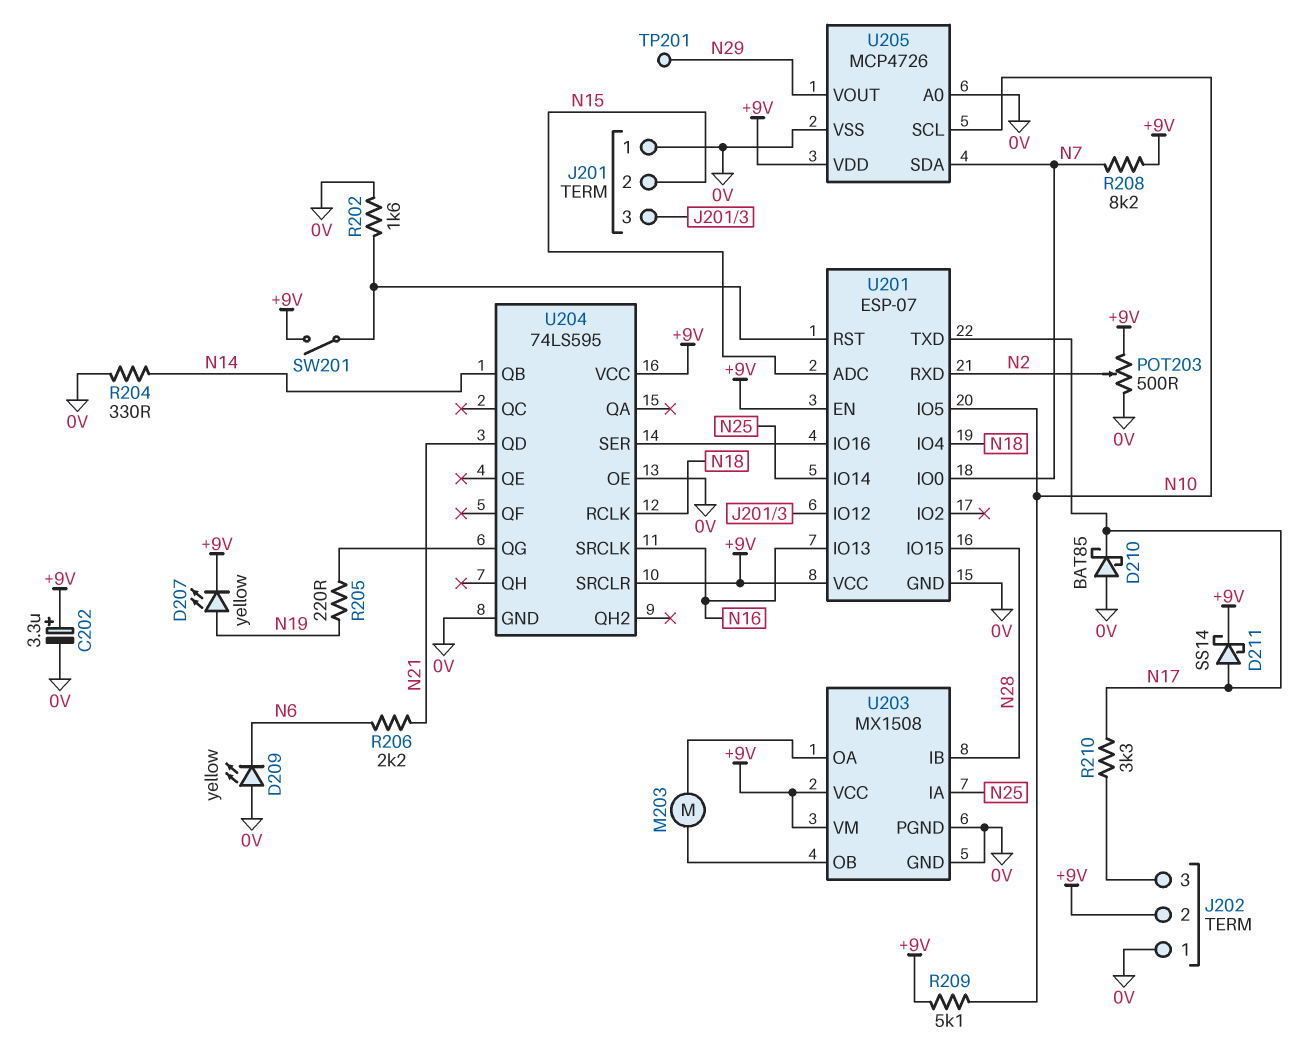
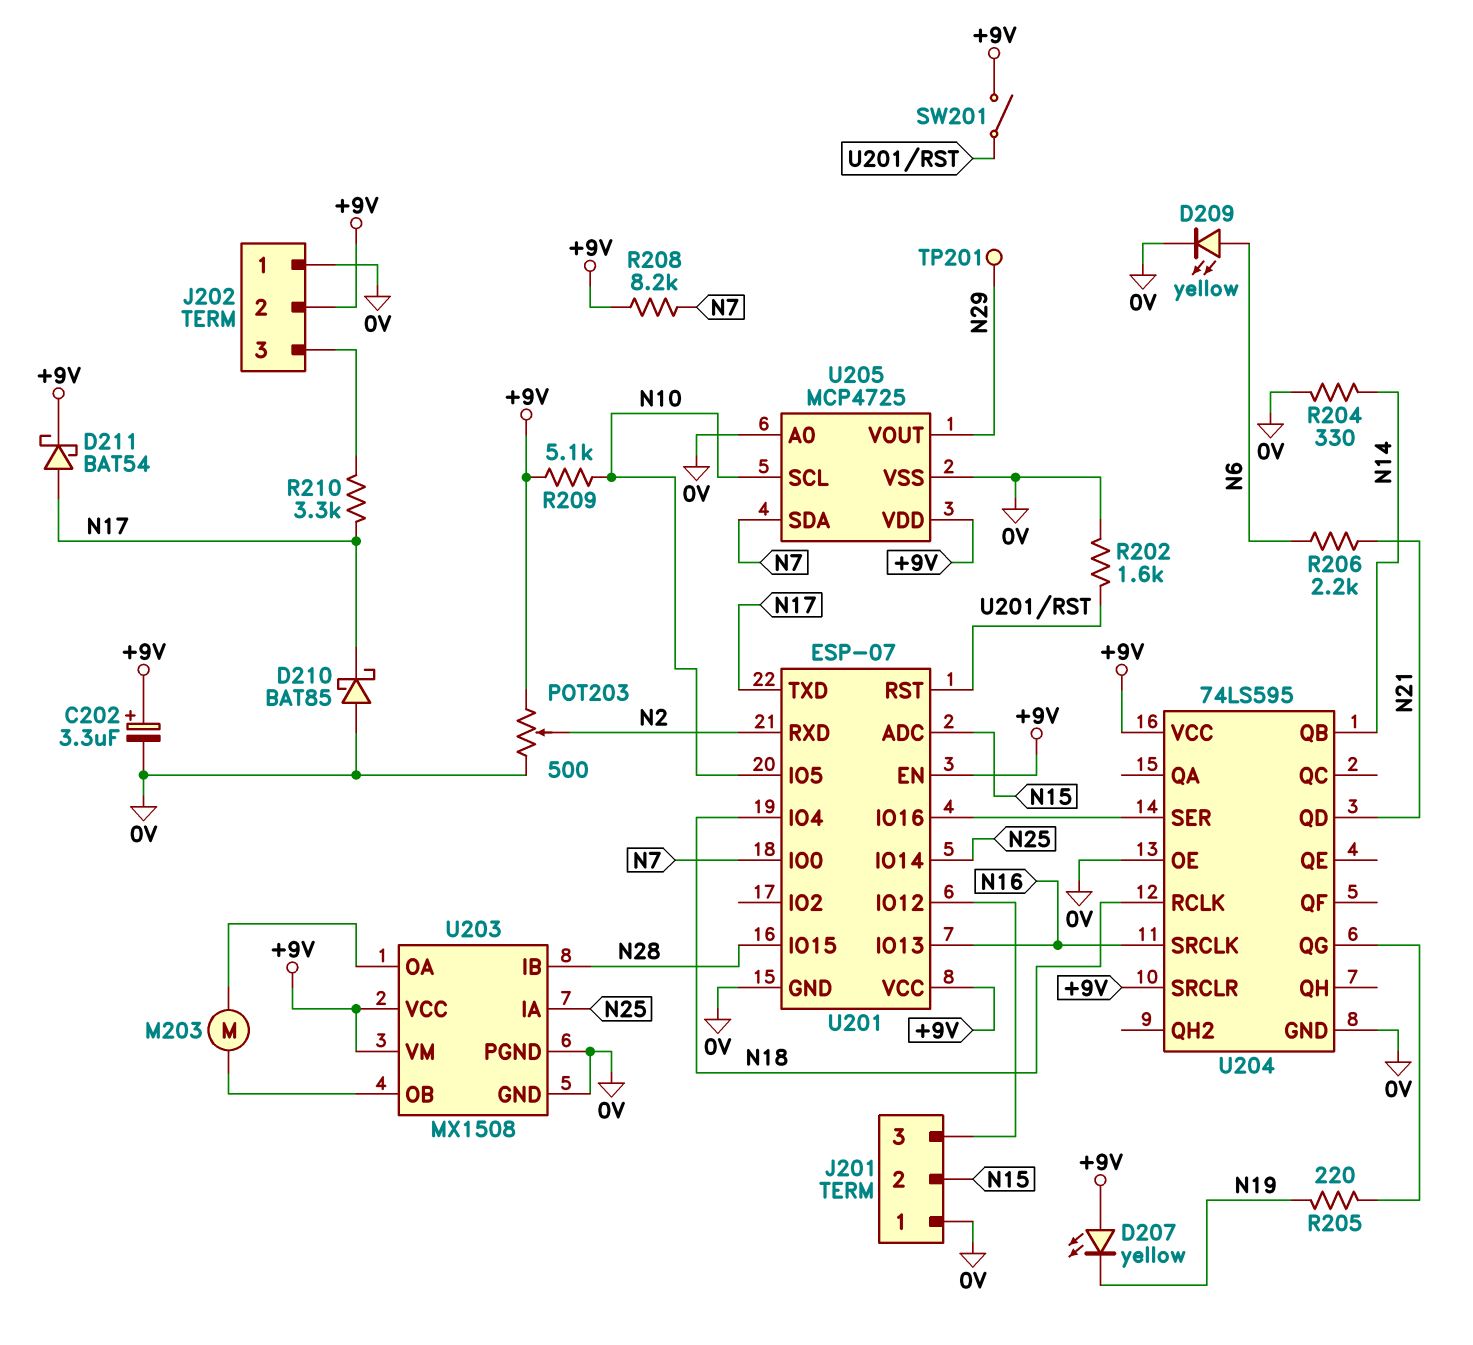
D207: LED yellow (A N19, K +9V) -> LED yellow (A +9V, K N19)
D209: LED yellow (A 0V, K N6) -> LED yellow (A N6, K 0V)
D211: schottky SS14 (A N17, K +9V) -> schottky BAT54 (A N17, K +9V)
U205: MCP4726 -> MCP4725

